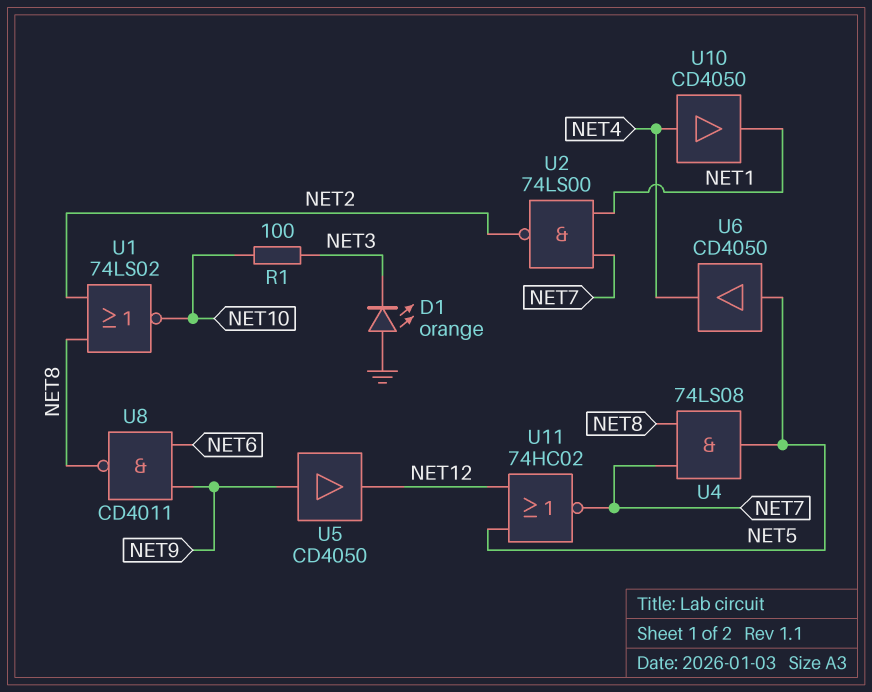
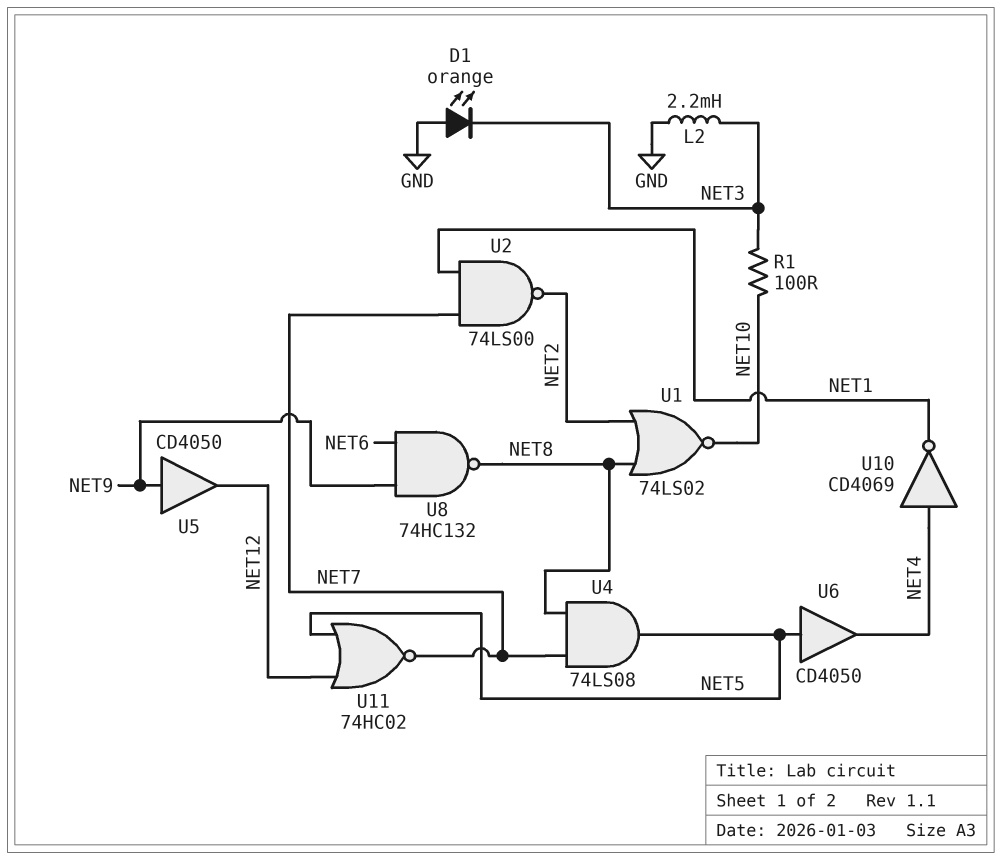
L2: none -> 2.2mH (GND, NET3)
U8: NAND CD4011 (in NET6, in NET9, out NET8) -> NAND 74HC132 (in NET6, in NET9, out NET8)
U10: buffer CD4050 (in NET4, out NET1) -> NOT CD4069 (in NET4, out NET1)

